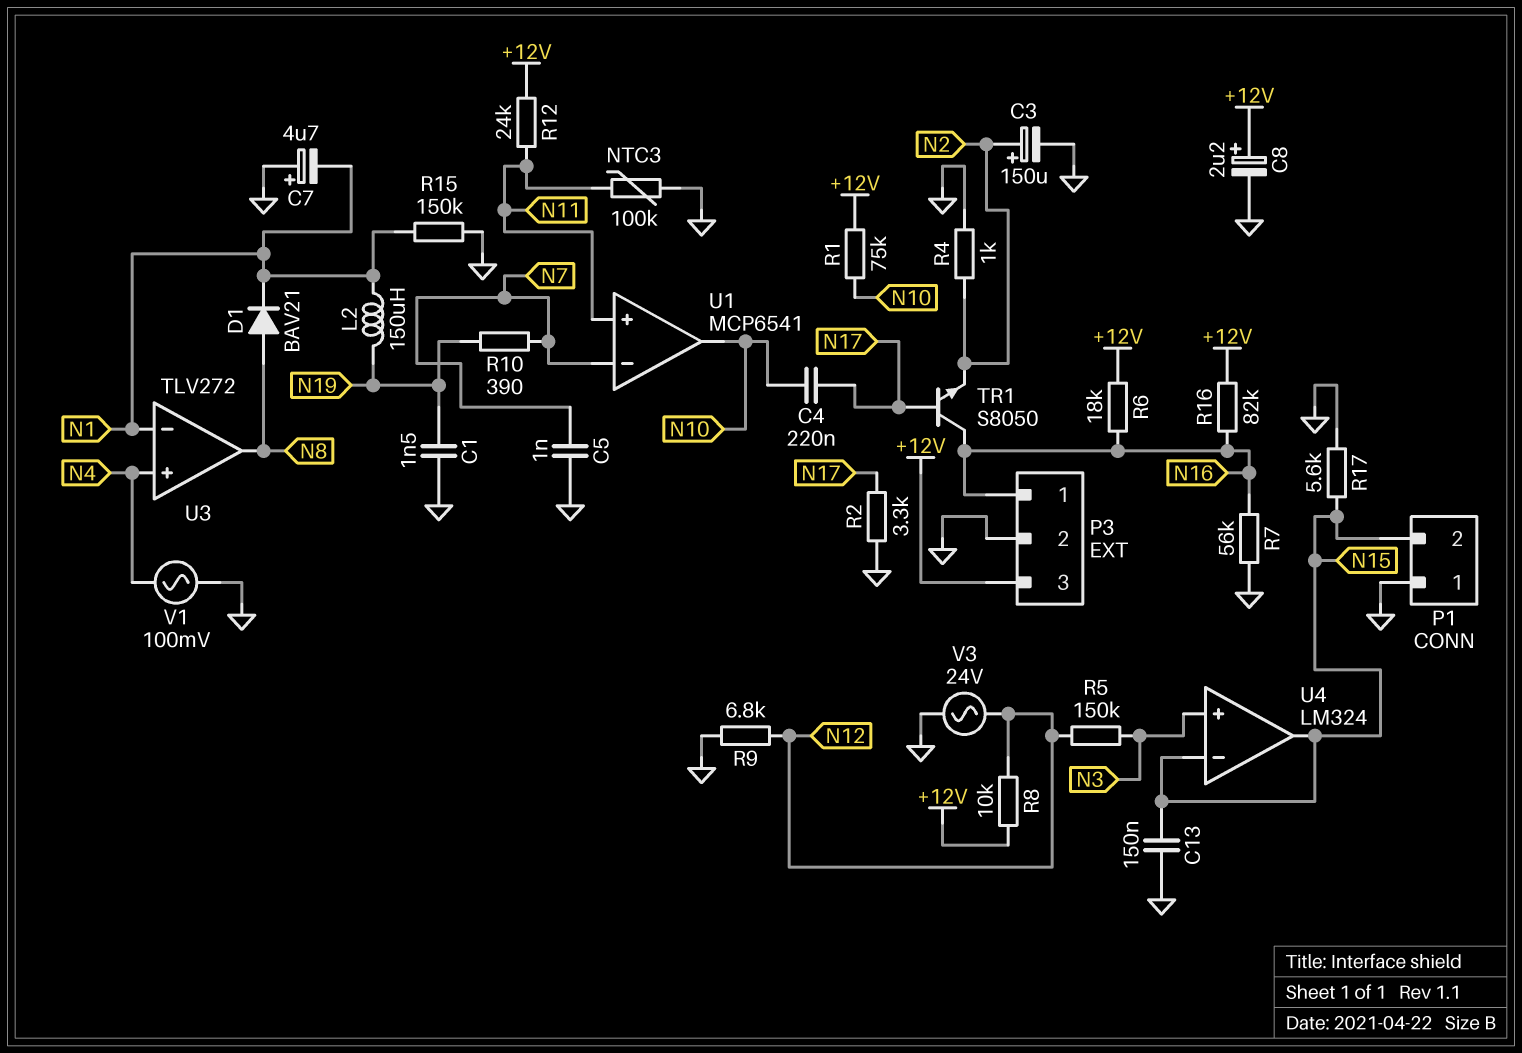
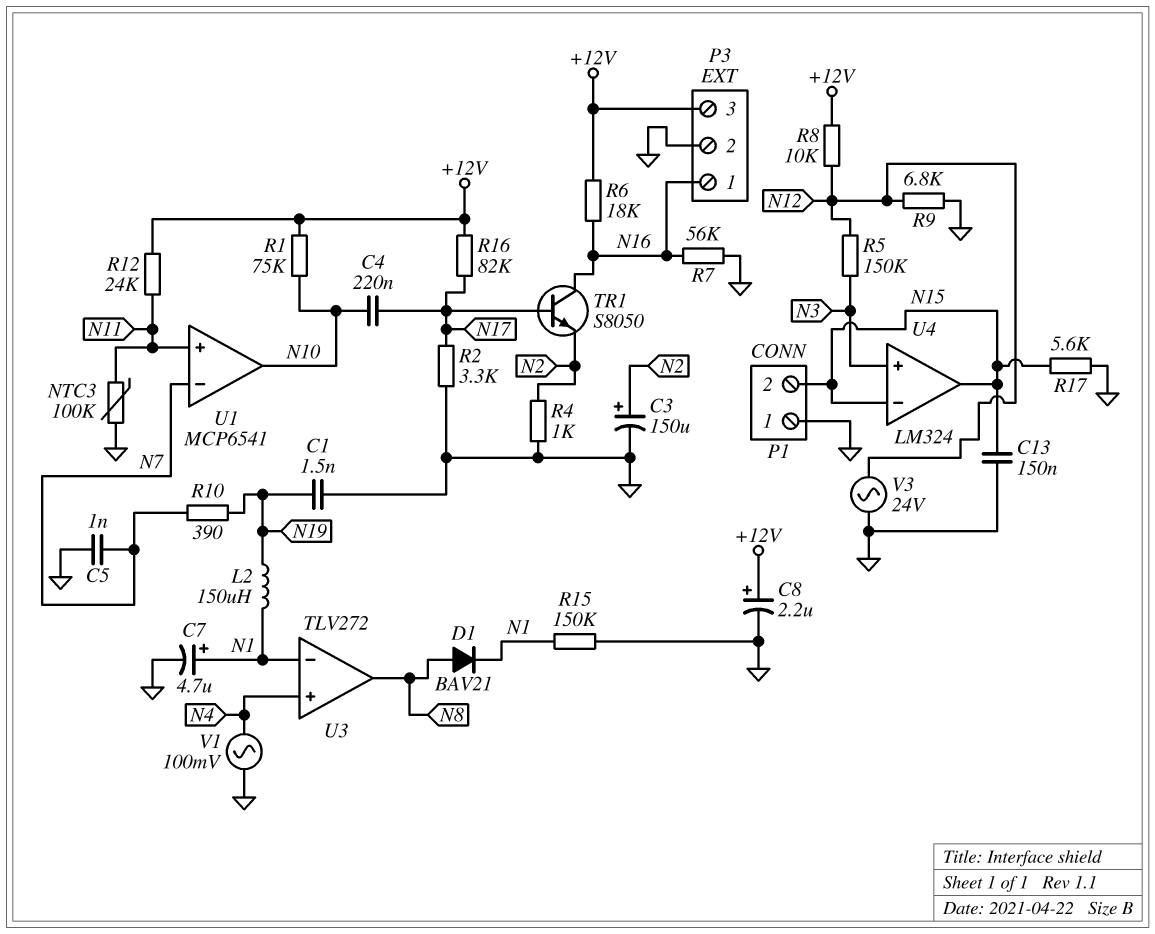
C7: 4.7uF (plus GND, minus N1) -> 4.7uF (plus N1, minus GND)
R16: 82k (+12V, N16) -> 82k (+12V, N17)

